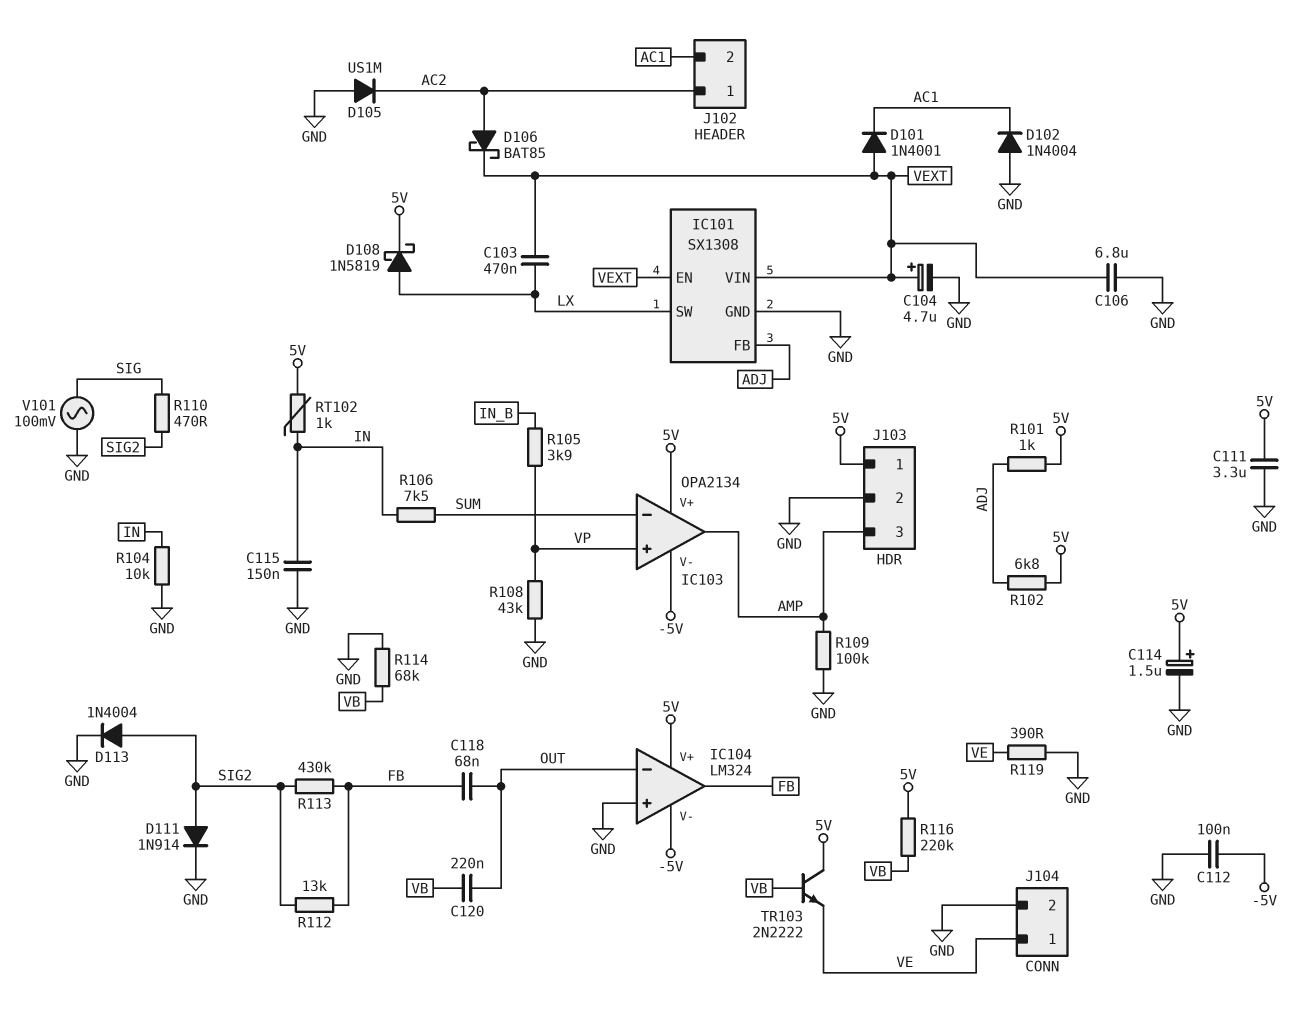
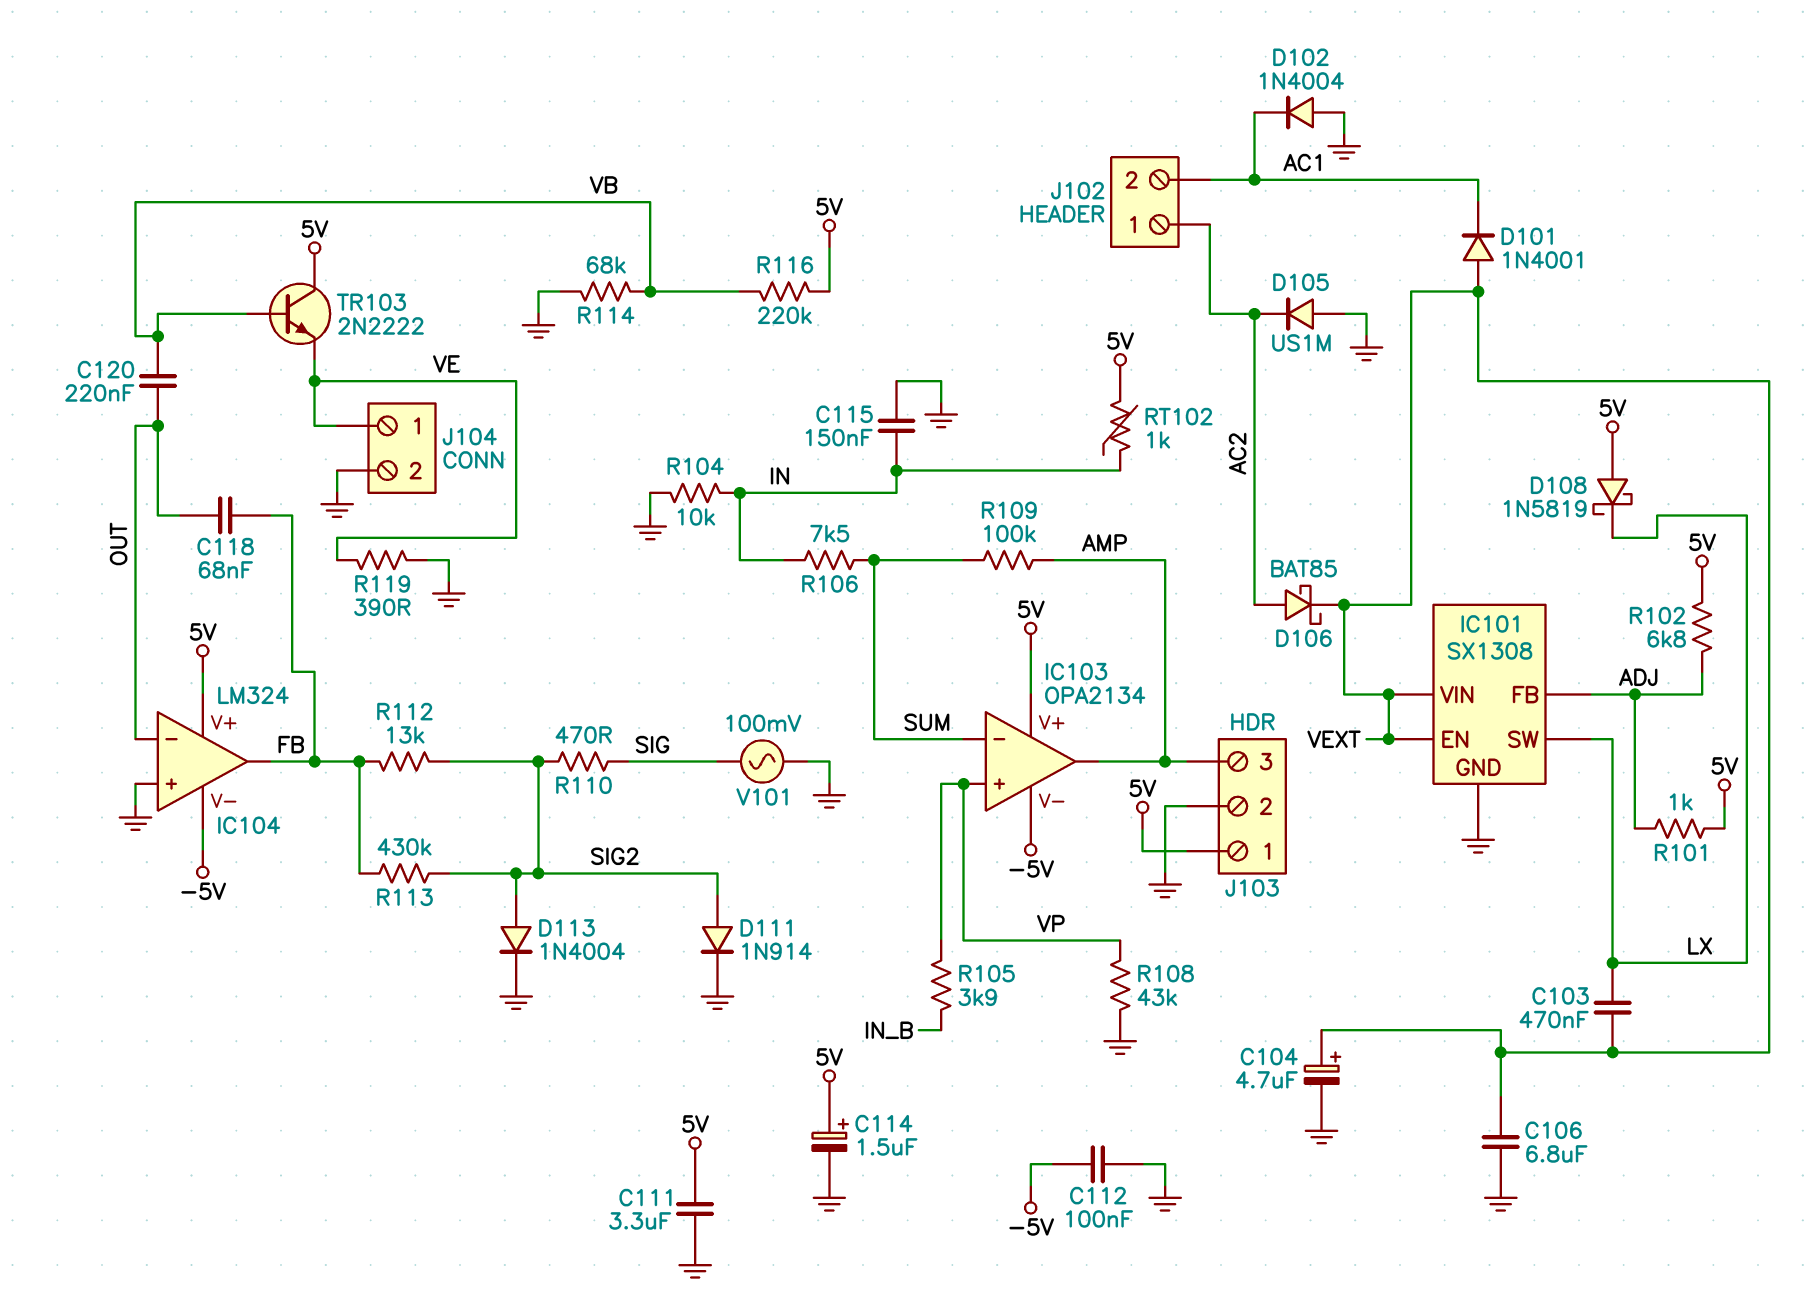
D108: schottky 1N5819 (A LX, K 5V) -> schottky 1N5819 (A 5V, K LX)
R109: 100k (AMP, GND) -> 100k (AMP, SUM)

